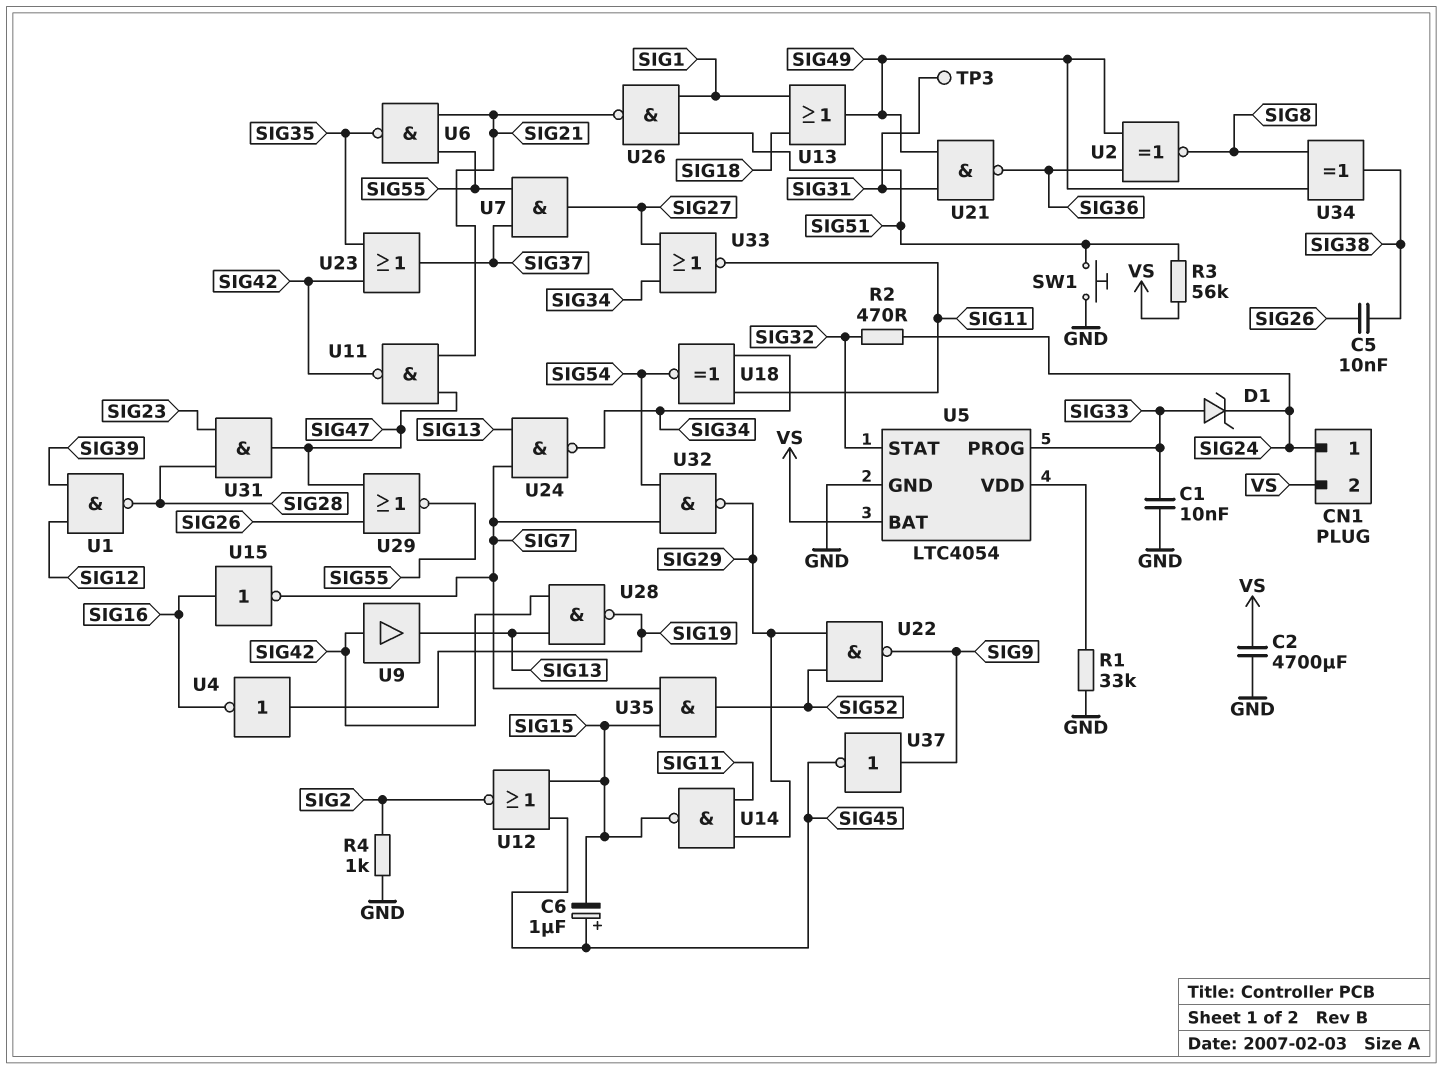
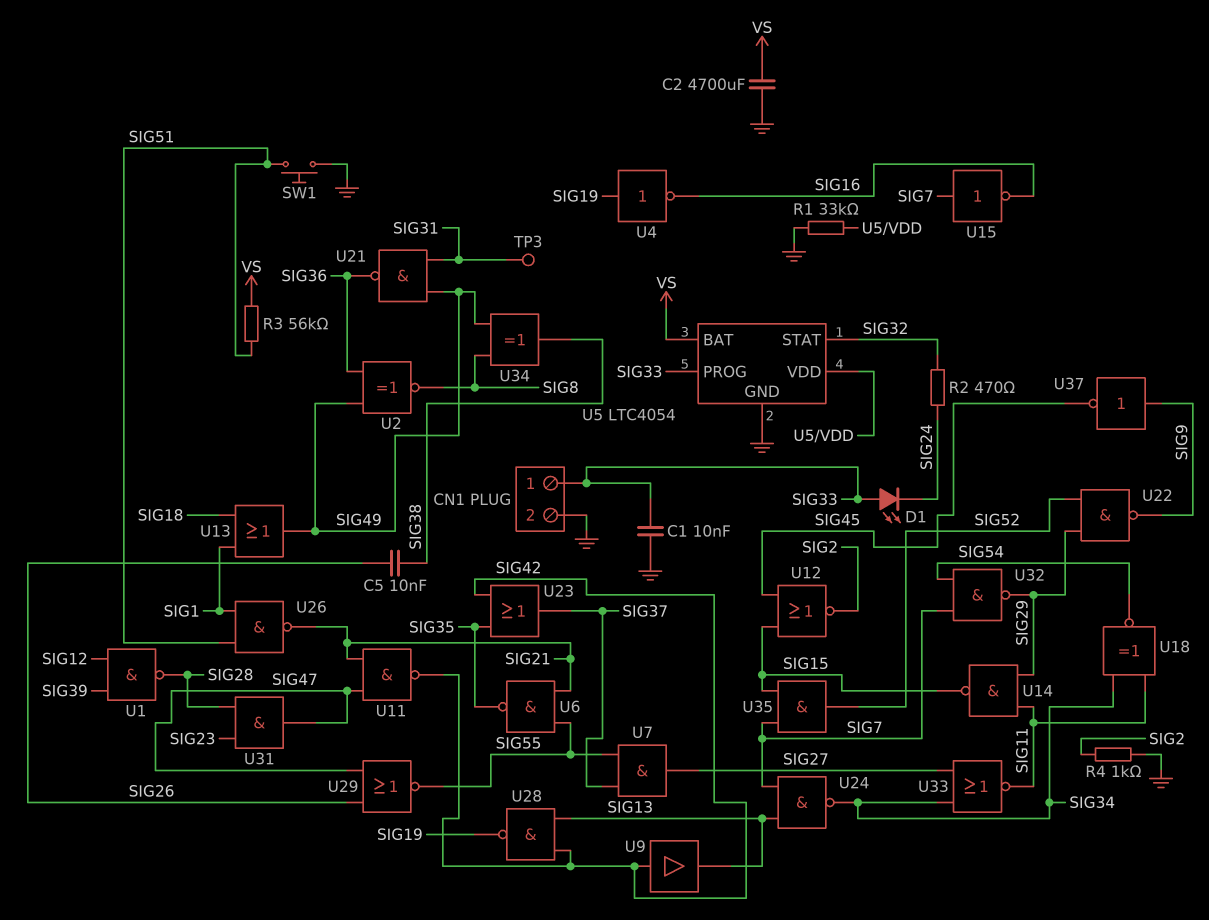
C6: 1uF (plus SIG45, minus SIG15) -> none
CN1 pin 1: SIG24 -> SIG33
CN1 pin 2: VS -> GND
D1: zener (A SIG33, K SIG24) -> LED (A SIG33, K SIG24)
U15: NOT (in SIG16, out SIG7) -> NOT (in SIG7, out SIG16)

